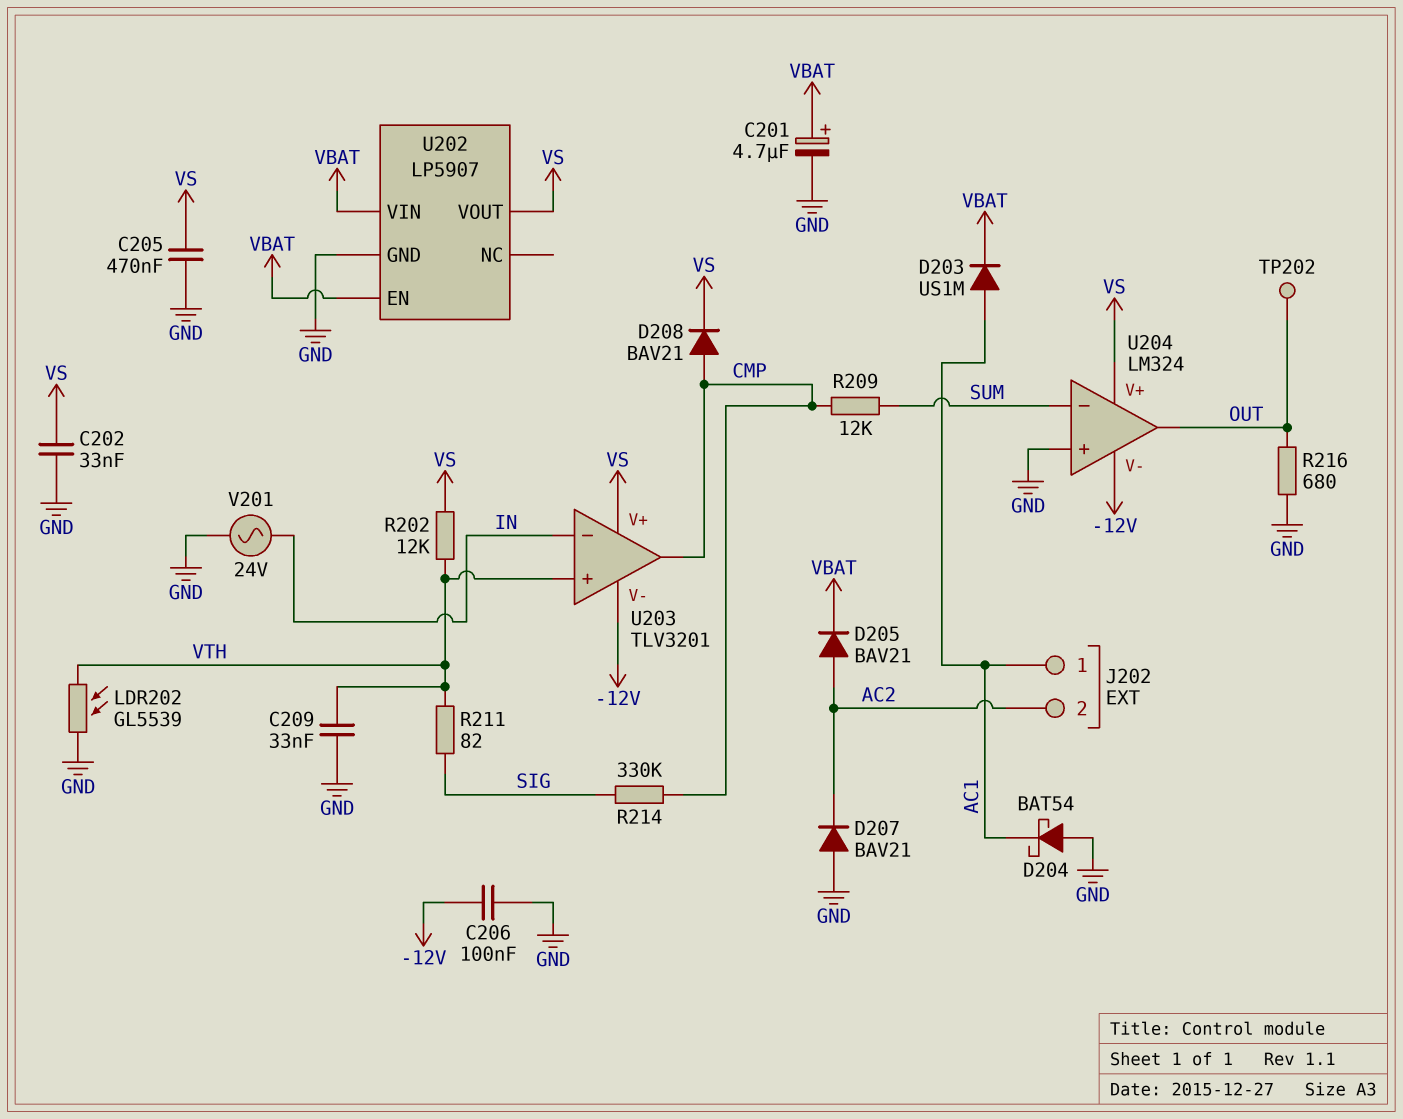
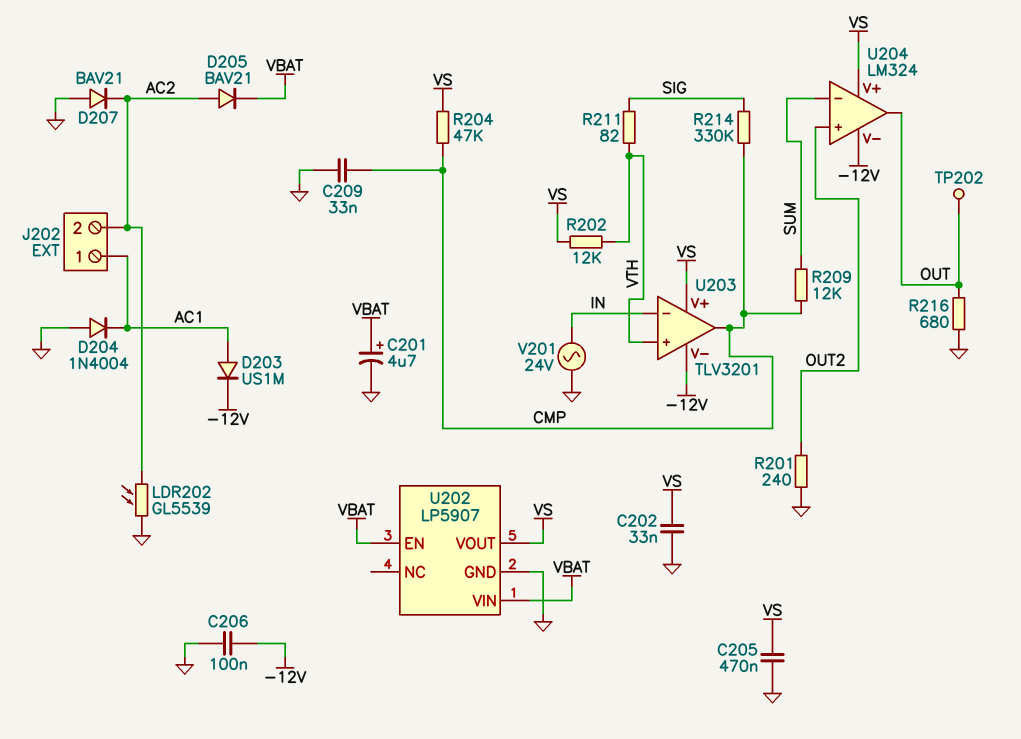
C209: 33nF (GND, VTH) -> 33nF (CMP, GND)
D203: diode US1M (A AC1, K VBAT) -> diode US1M (A AC1, K -12V)
D204: schottky BAT54 (A GND, K AC1) -> diode 1N4004 (A GND, K AC1)
D208: diode BAV21 (A CMP, K VS) -> none
LDR202: GL5539 (GND, VTH) -> GL5539 (AC2, GND)
R201: none -> 240 (GND, OUT2)
R204: none -> 47k (CMP, VS)
U204 pin in+: GND -> OUT2

